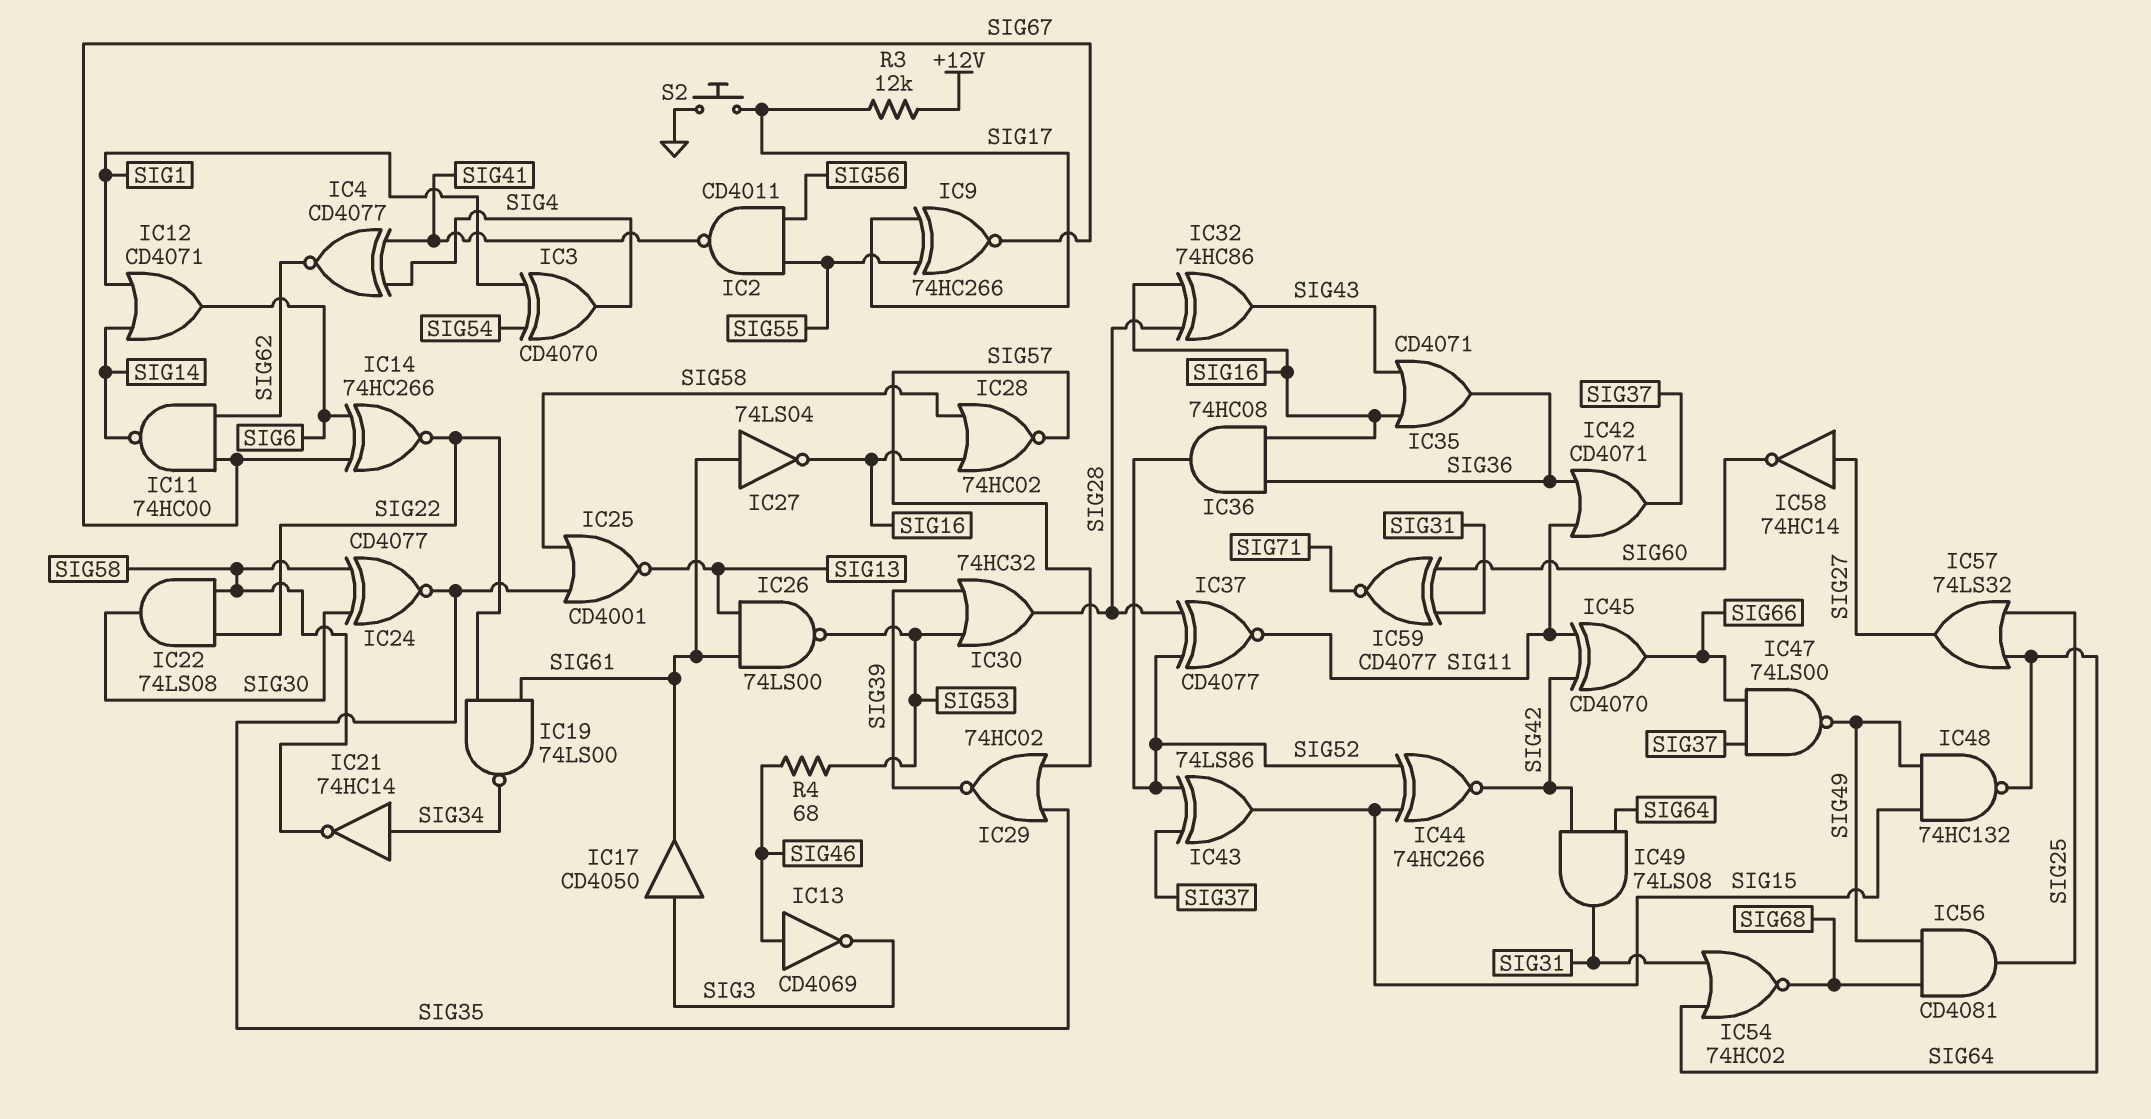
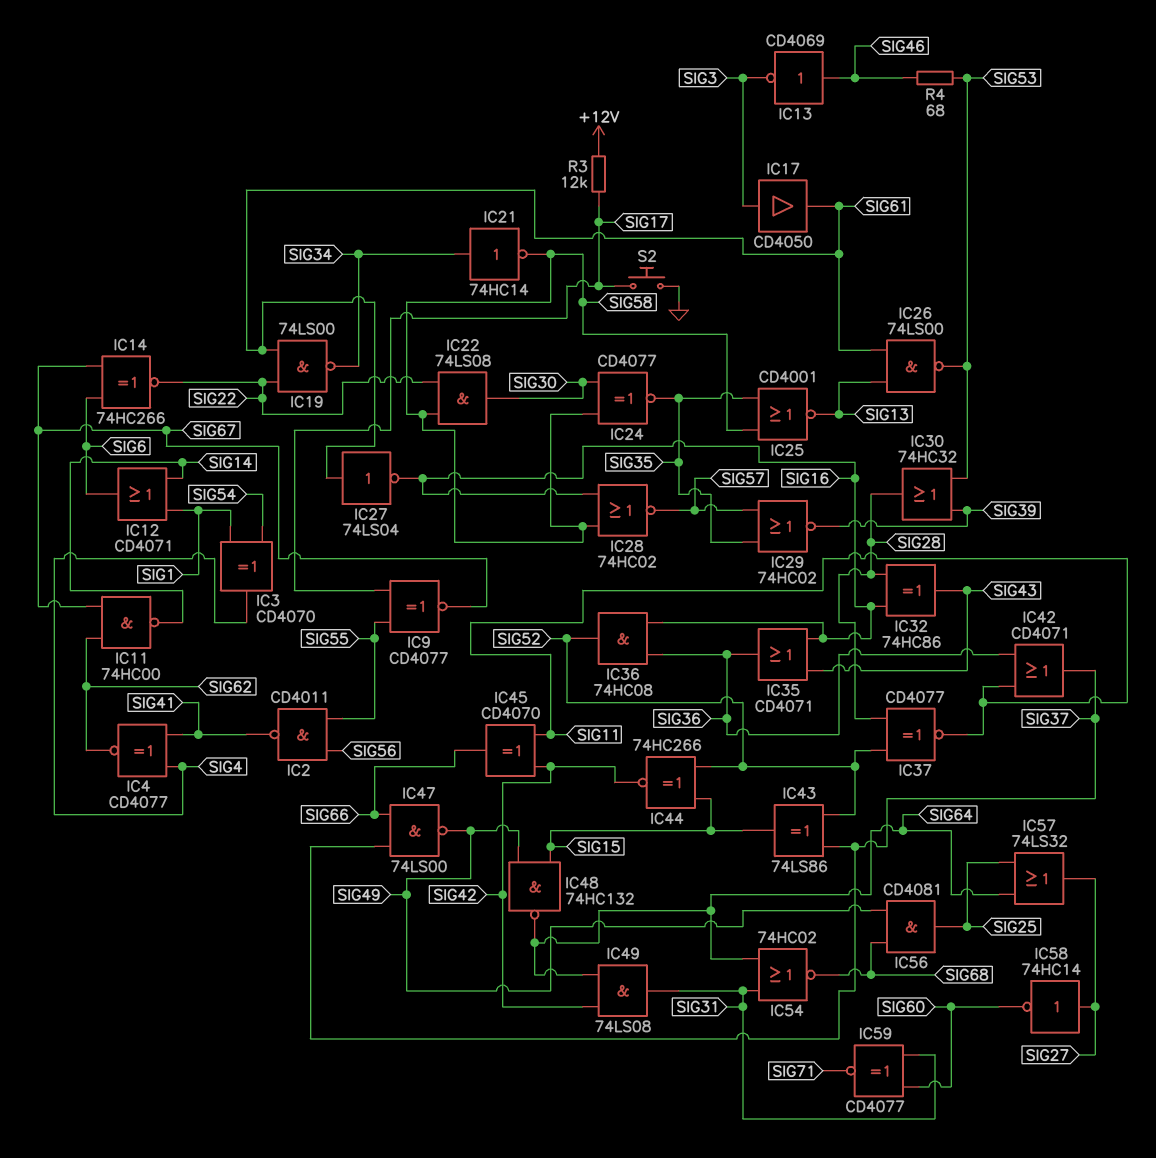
IC9: XNOR 74HC266 (in SIG17, in SIG55, out SIG67) -> XNOR CD4077 (in SIG17, in SIG55, out SIG67)

